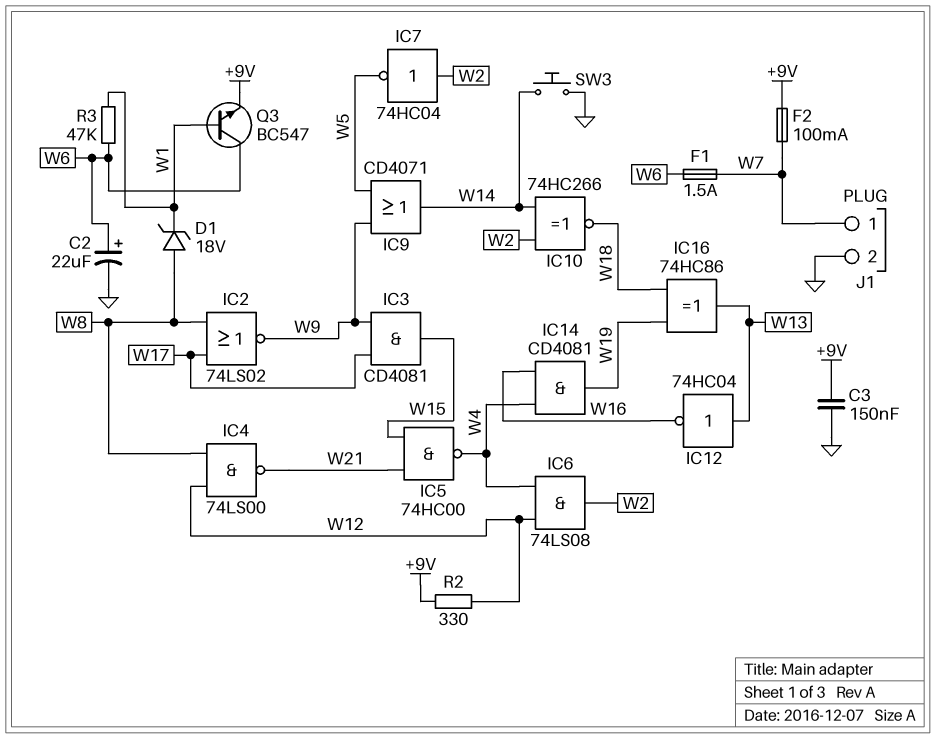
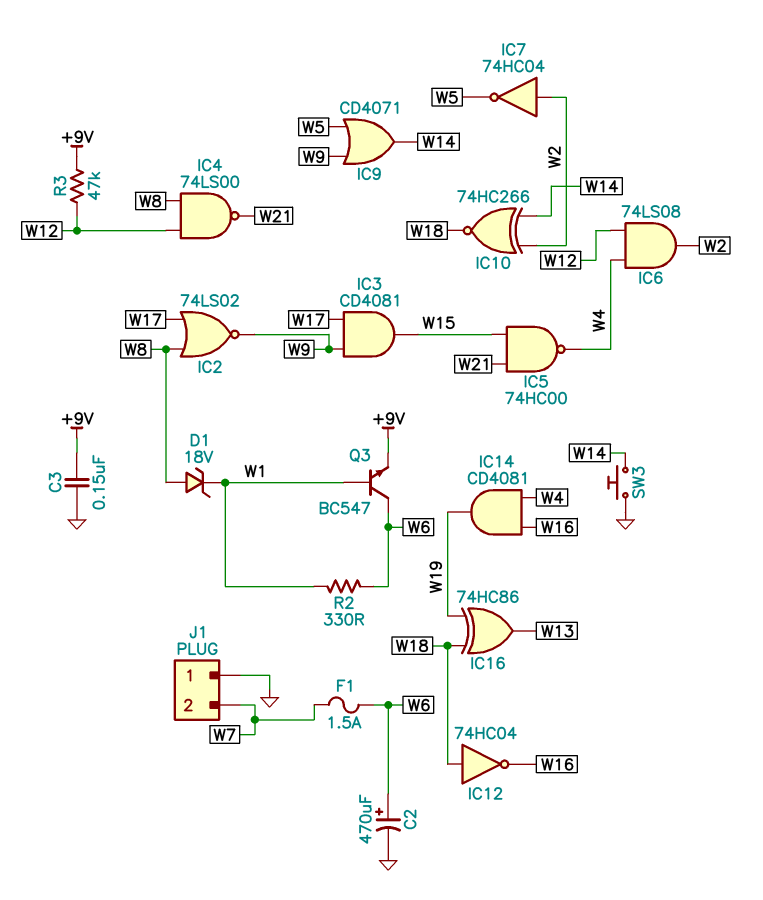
C2: 22uF (plus W6, minus GND) -> 470uF (plus W6, minus GND)
F2: 100mA (+9V, W7) -> none
IC12: NOT 74HC04 (in W13, out W16) -> NOT 74HC04 (in W18, out W16)
J1 pin 1: W7 -> GND
J1 pin 2: GND -> W7
R2: 330 (+9V, W12) -> 330 (W1, W6)
R3: 47k (W1, W6) -> 47k (+9V, W12)

